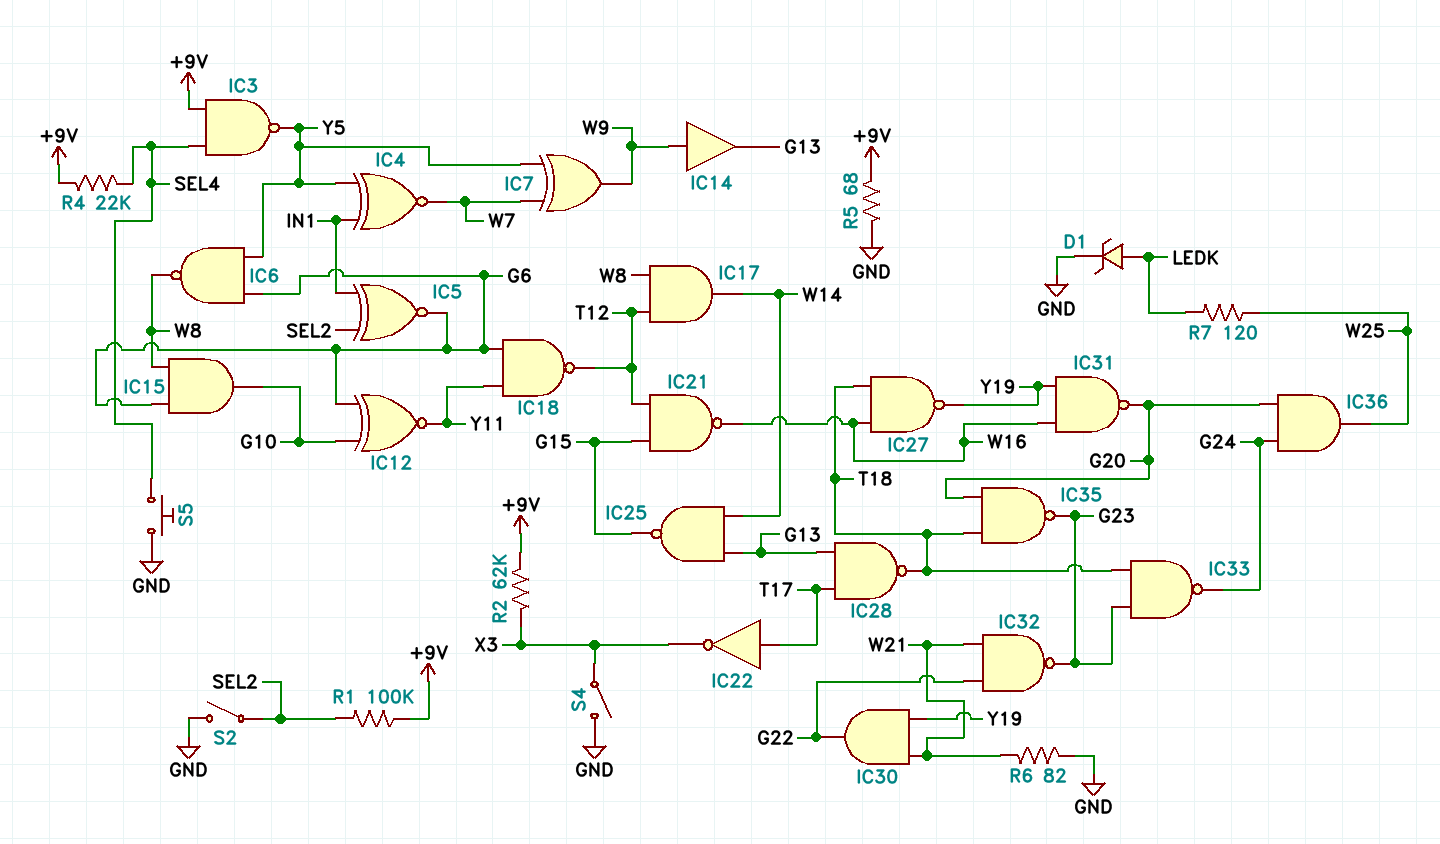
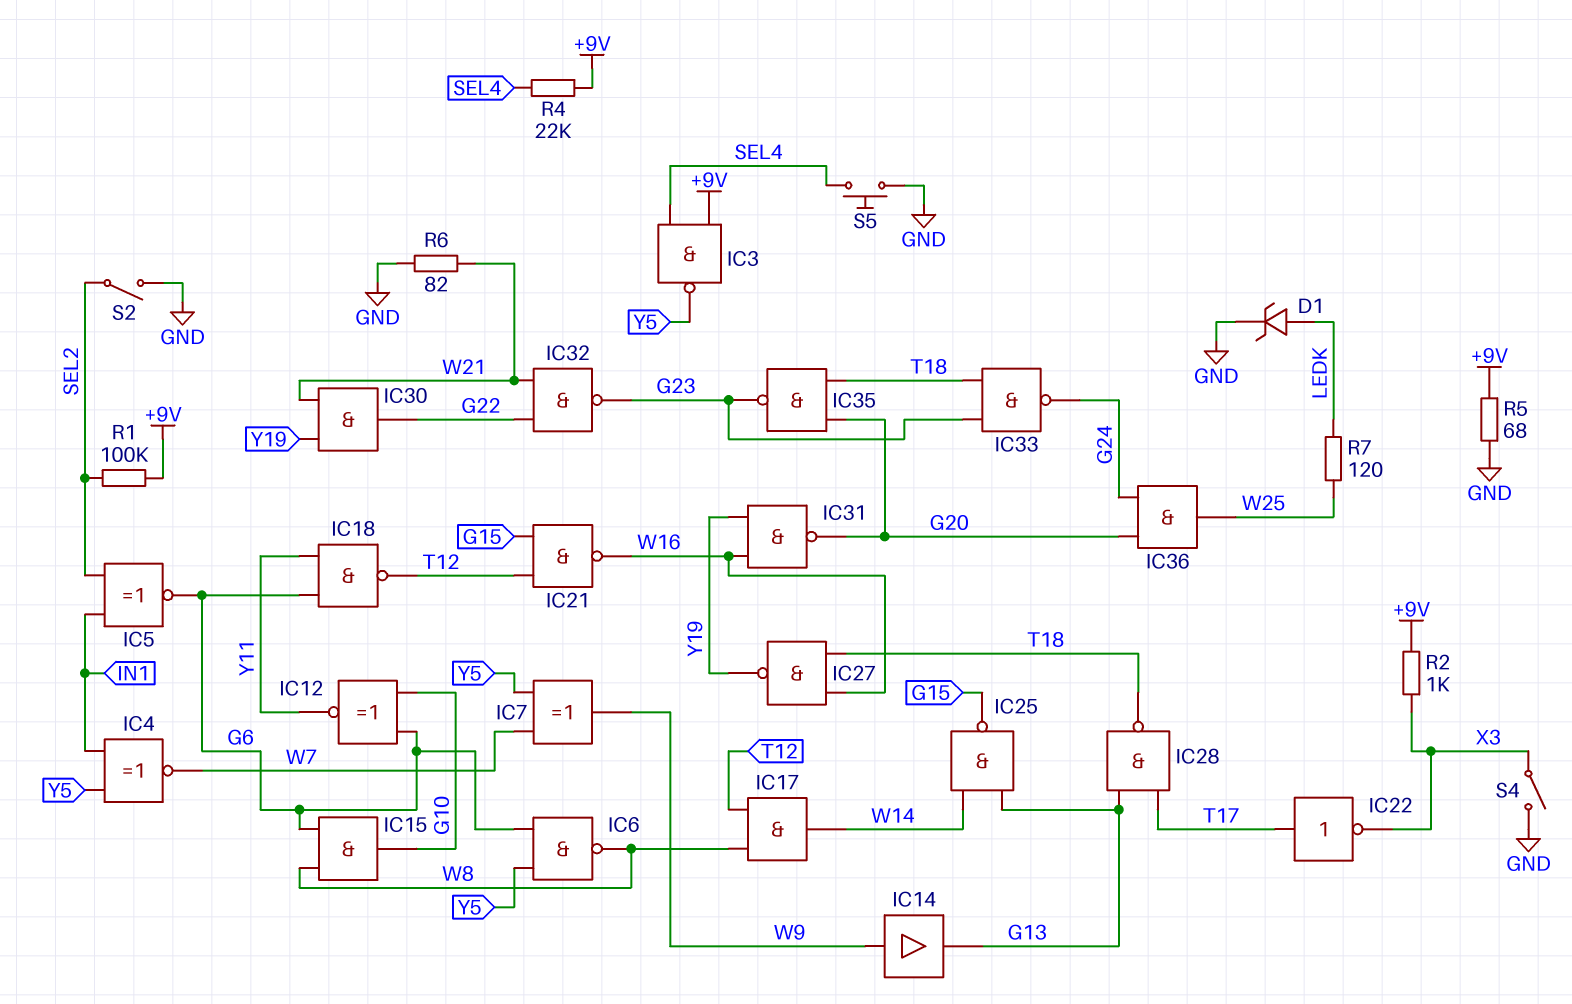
R2: 62k (+9V, X3) -> 1k (+9V, X3)

